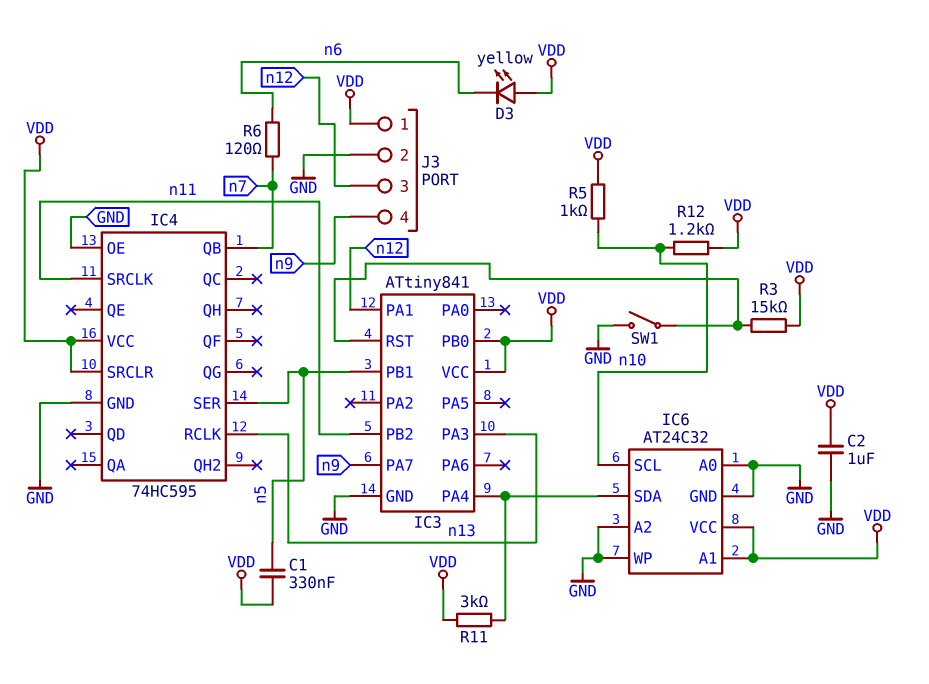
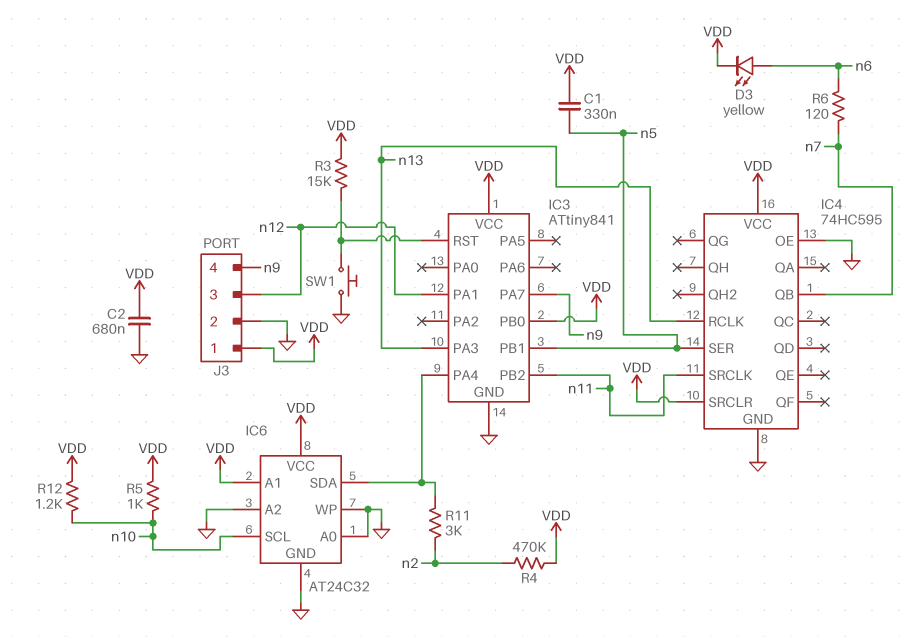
C2: 1uF (GND, VDD) -> 680nF (GND, VDD)
D3: LED yellow (A VDD, K n6) -> LED yellow (A n6, K VDD)
R4: none -> 470k (VDD, n2)
R11: 3k (IC3/PA4, VDD) -> 3k (IC3/PA4, n2)
SW1: switch (GND, IC3/RST) -> button (GND, IC3/RST)

